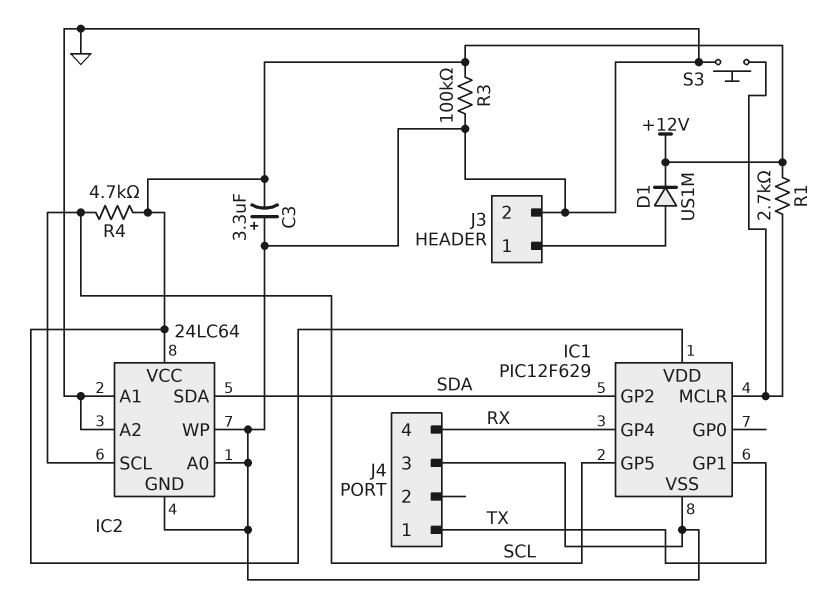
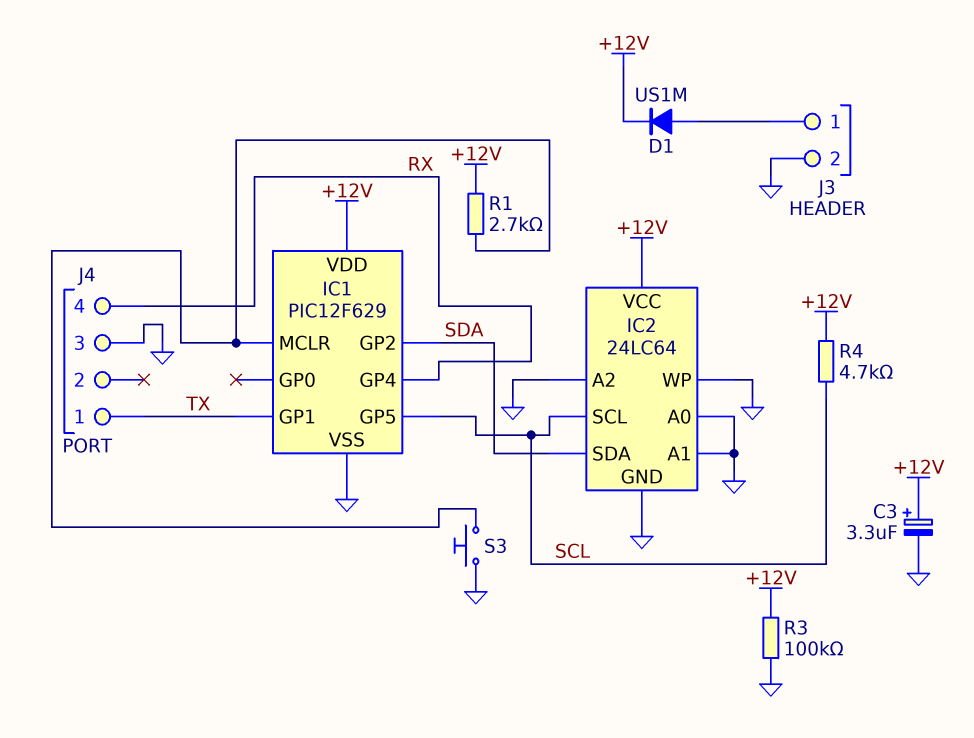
C3: 3.3uF (plus GND, minus +12V) -> 3.3uF (plus +12V, minus GND)

